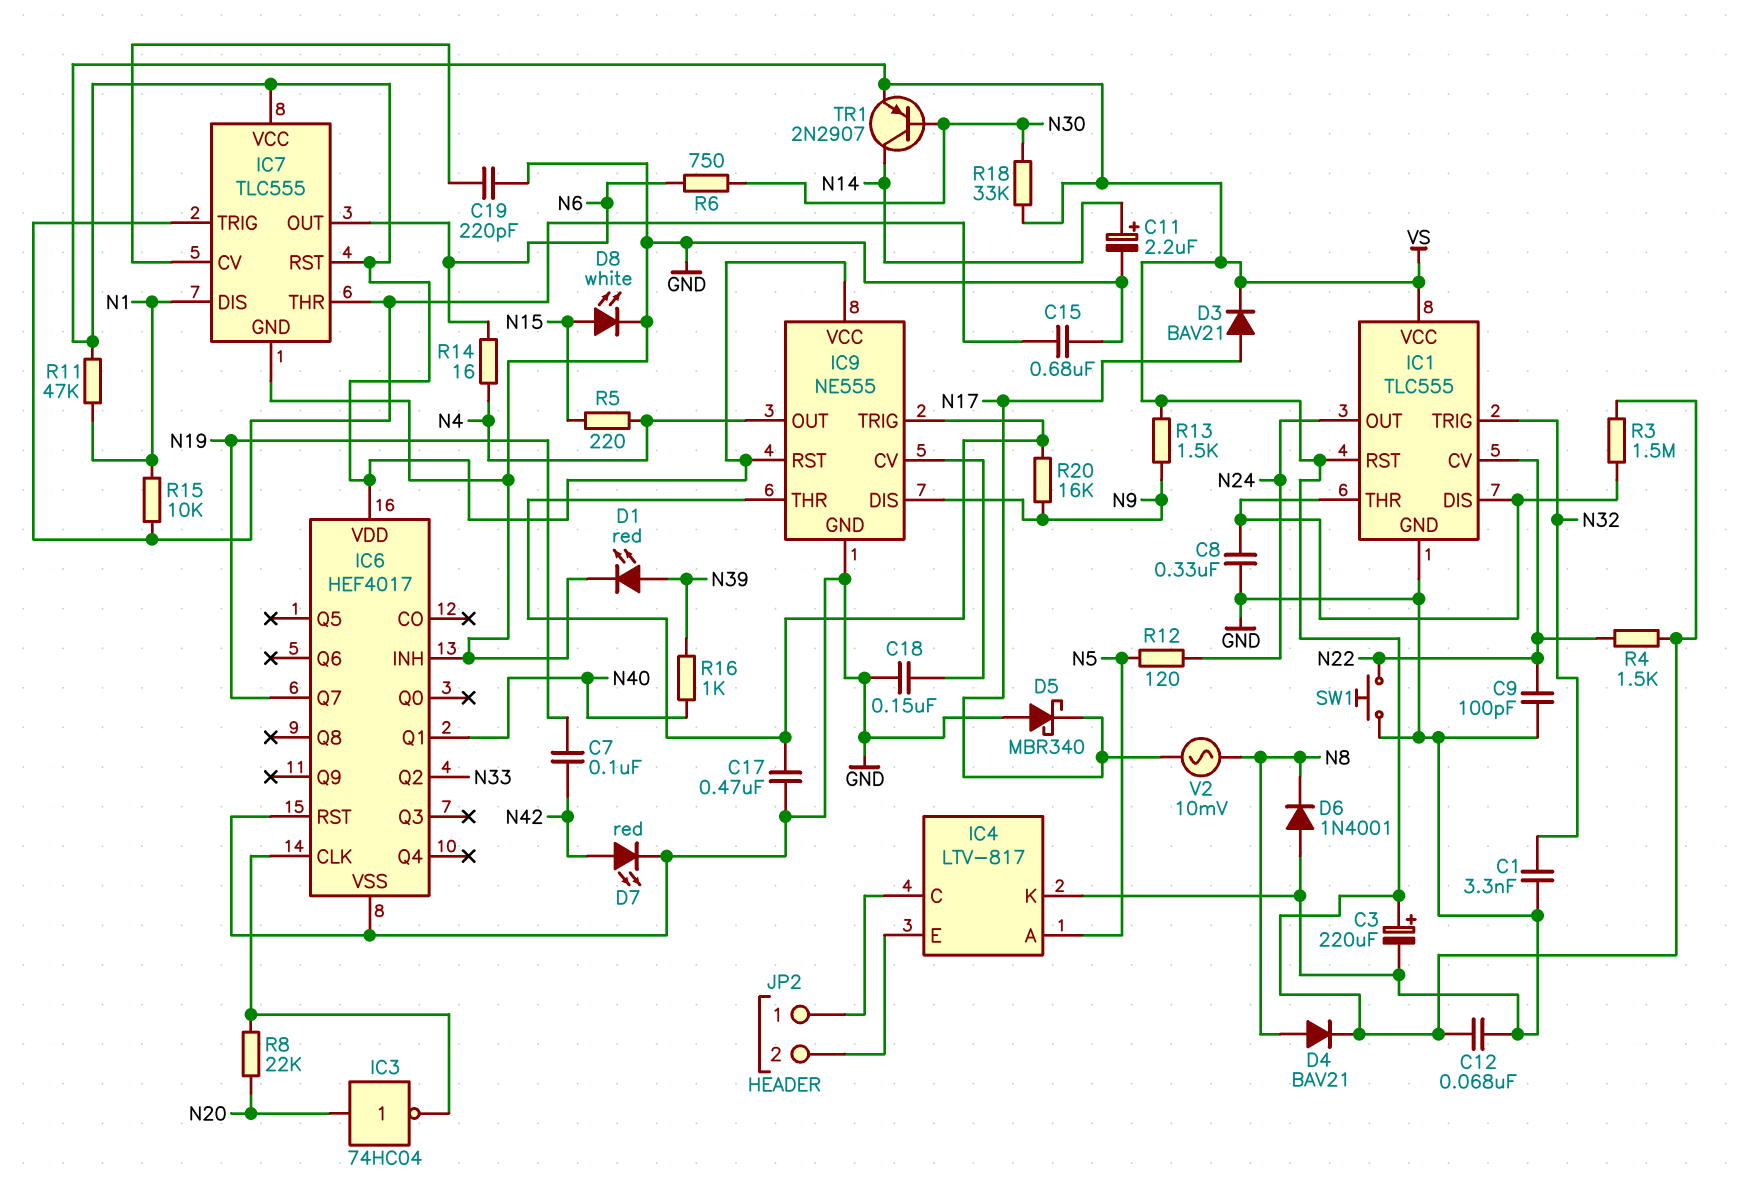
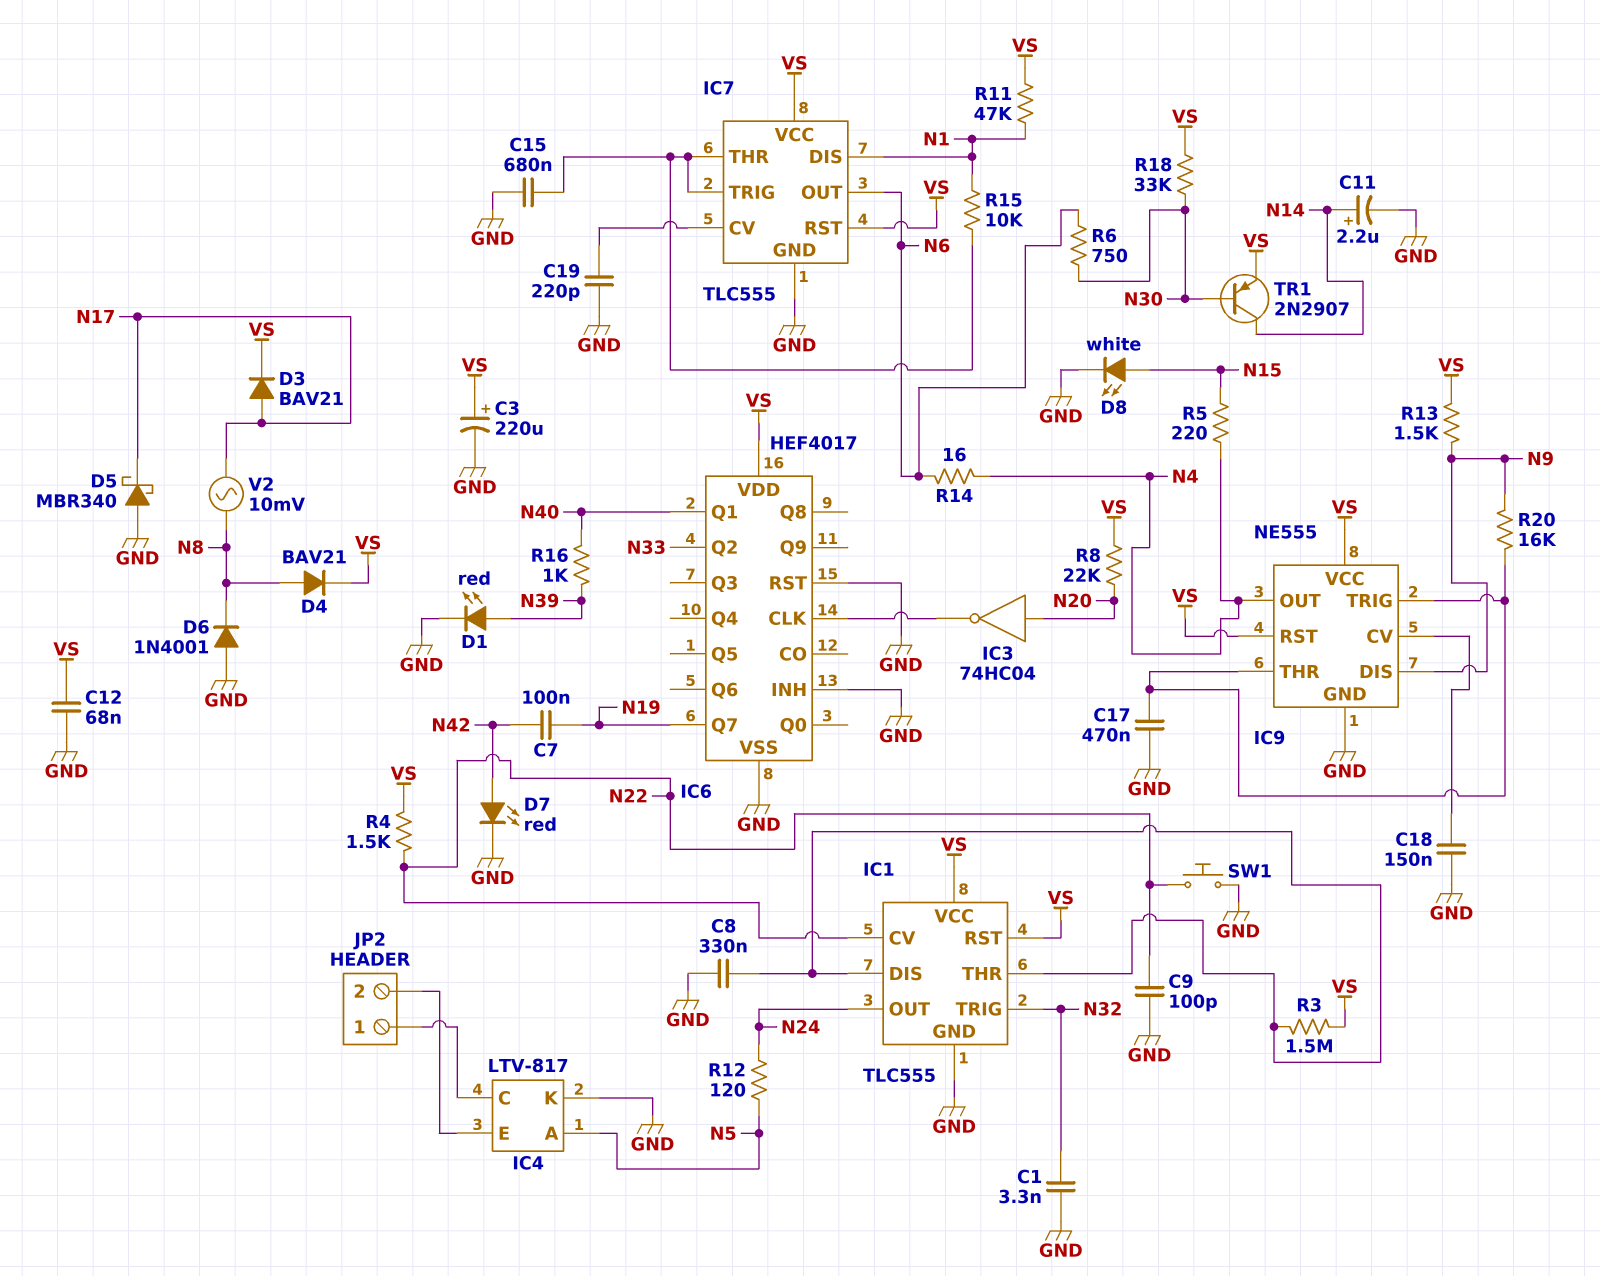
R8: 22k (IC6/CLK, N20) -> 22k (N20, VS)

